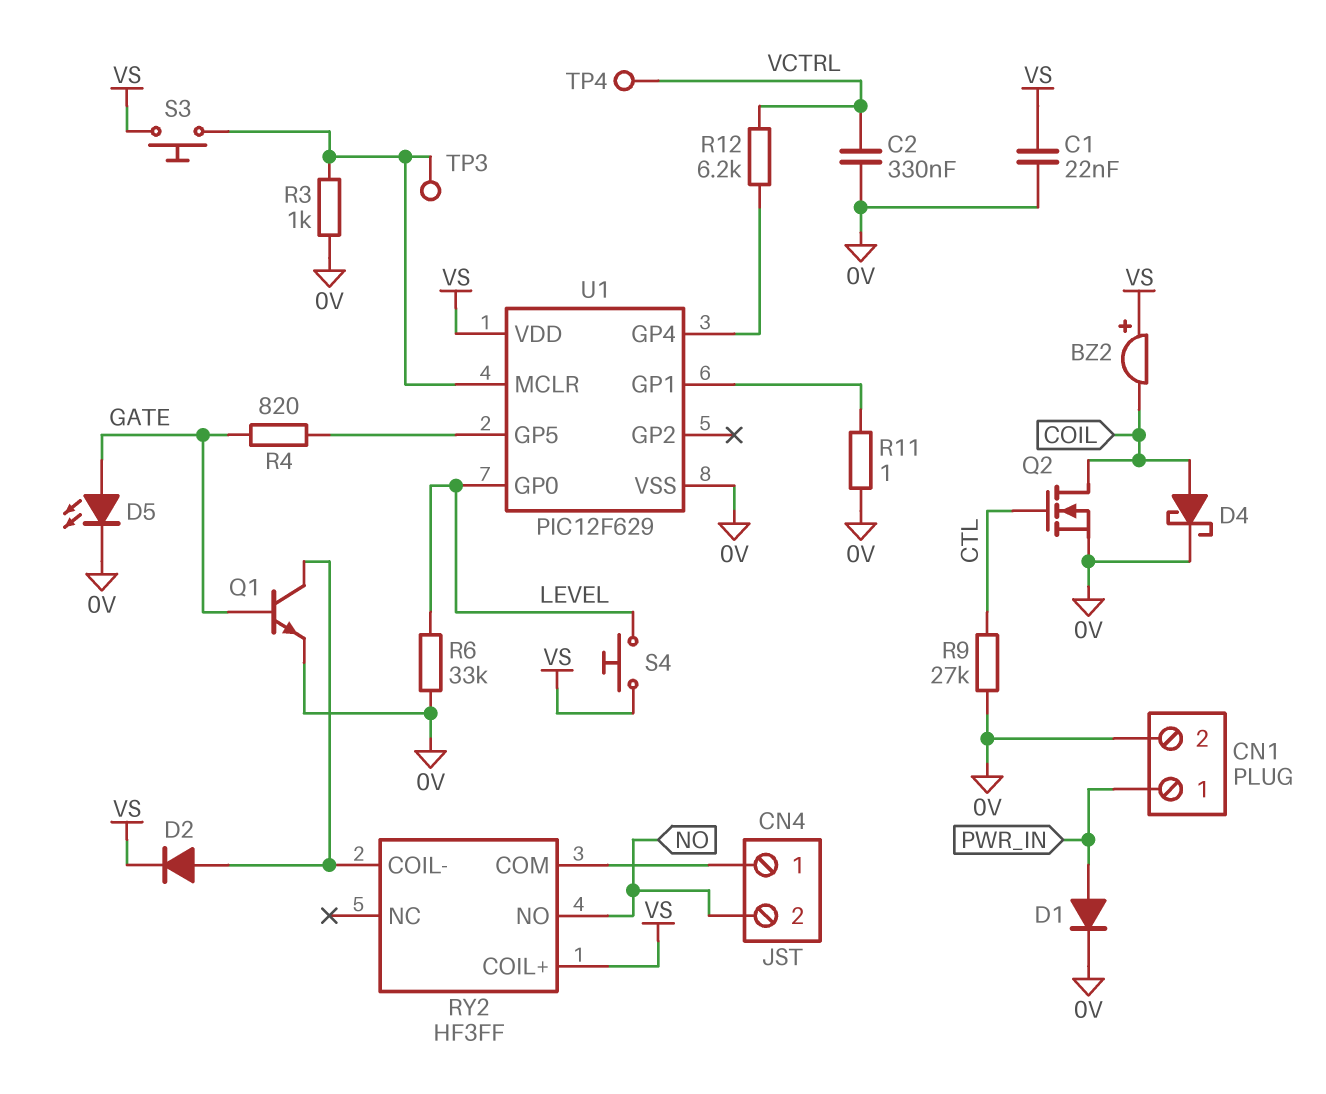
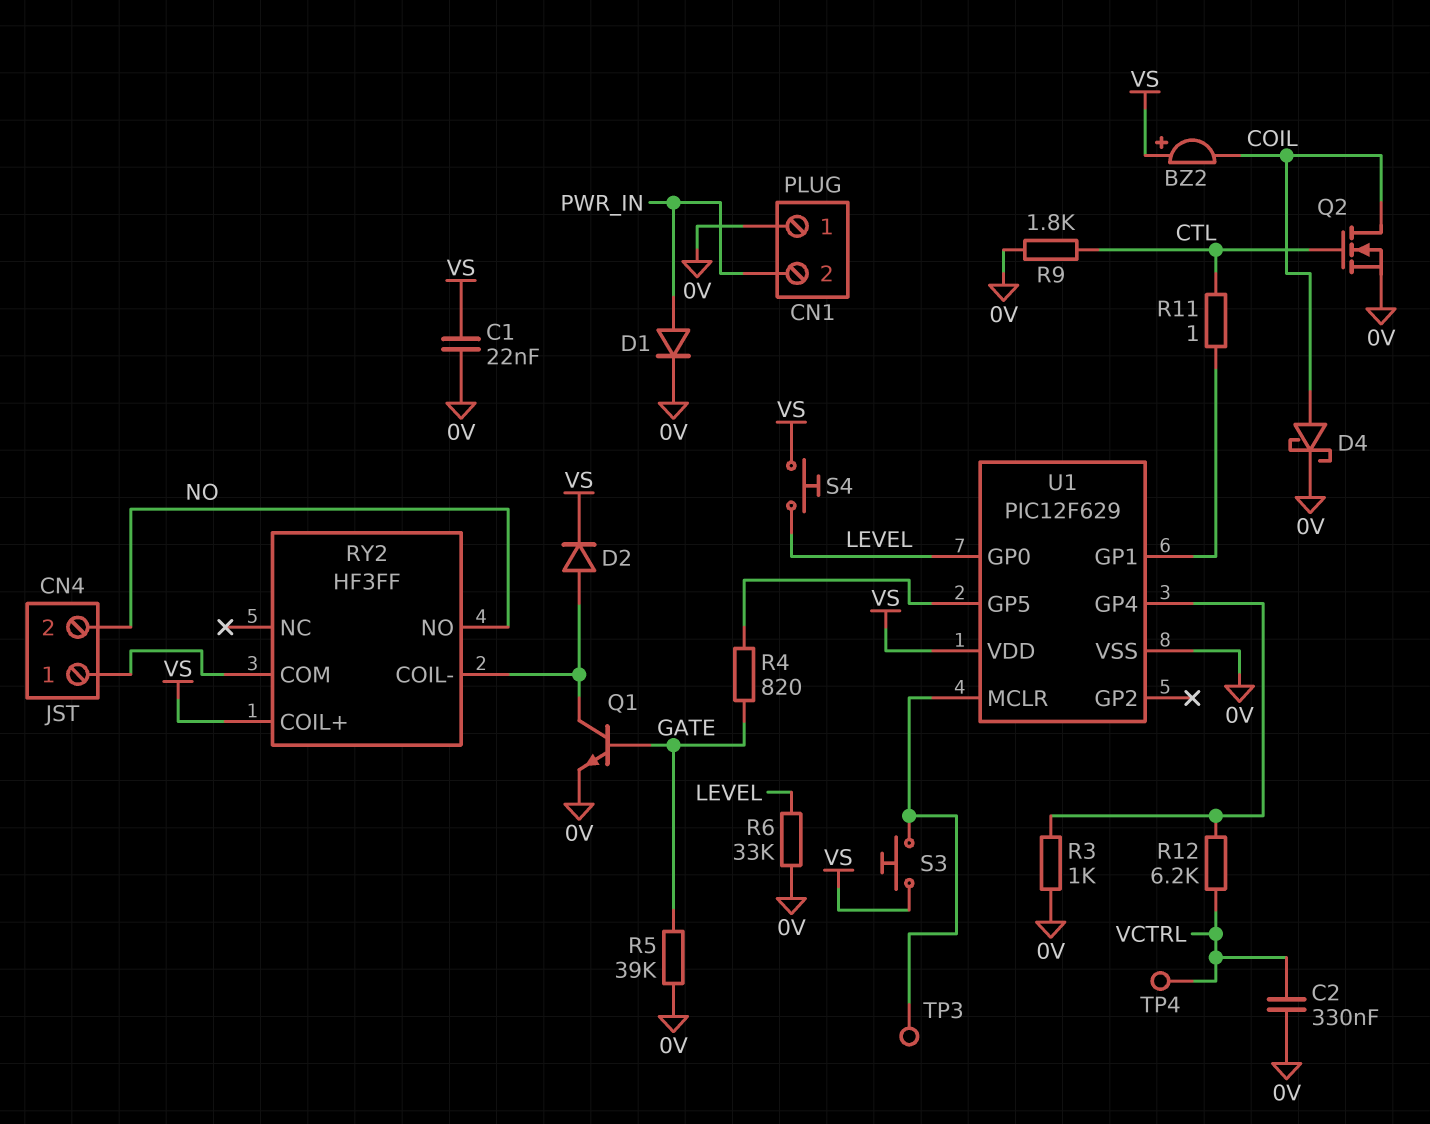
CN1 pin 1: PWR_IN -> 0V
CN1 pin 2: 0V -> PWR_IN
D5: LED (A GATE, K 0V) -> none
R3: 1k (0V, U1/MCLR) -> 1k (0V, U1/GP4)
R5: none -> 39k (0V, GATE)
R9: 27k (0V, CTL) -> 1.8k (0V, CTL)
R11: 1 (0V, U1/GP1) -> 1 (CTL, U1/GP1)

